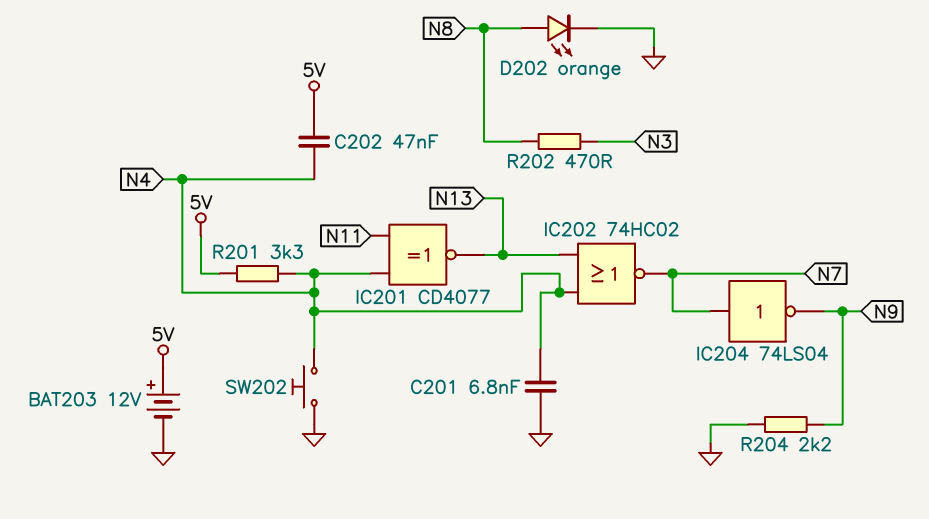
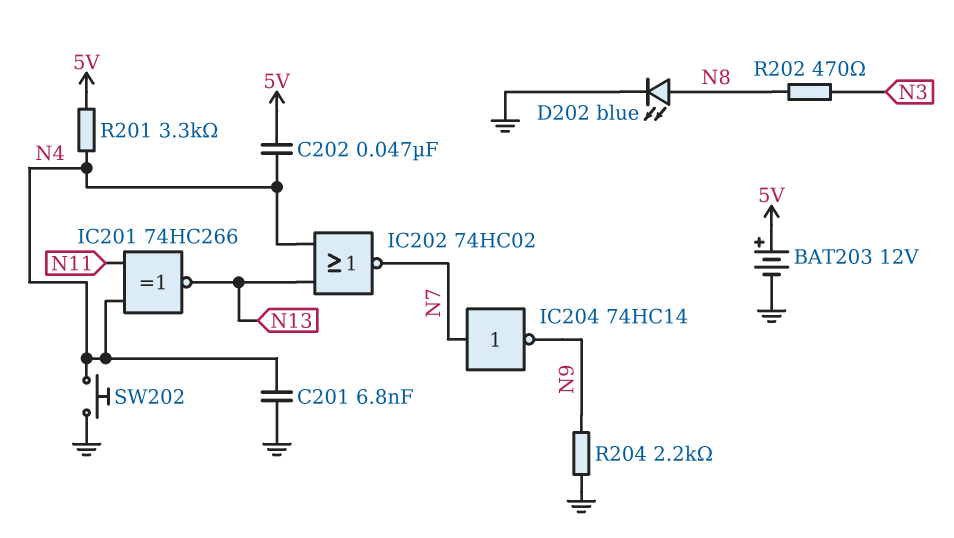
D202: LED orange (A N8, K GND) -> LED blue (A N8, K GND)
IC201: XNOR CD4077 (in N4, in N11, out N13) -> XNOR 74HC266 (in N4, in N11, out N13)
IC204: NOT 74LS04 (in N7, out N9) -> NOT 74HC14 (in N7, out N9)

